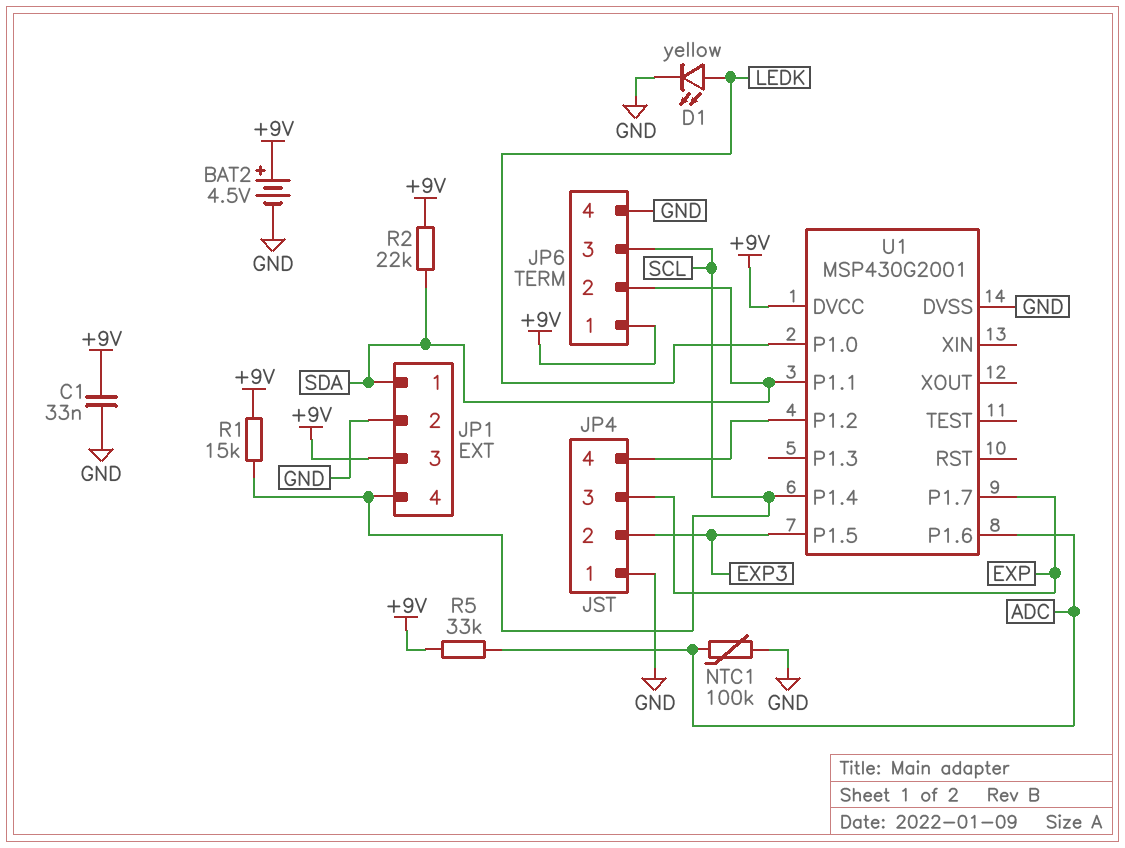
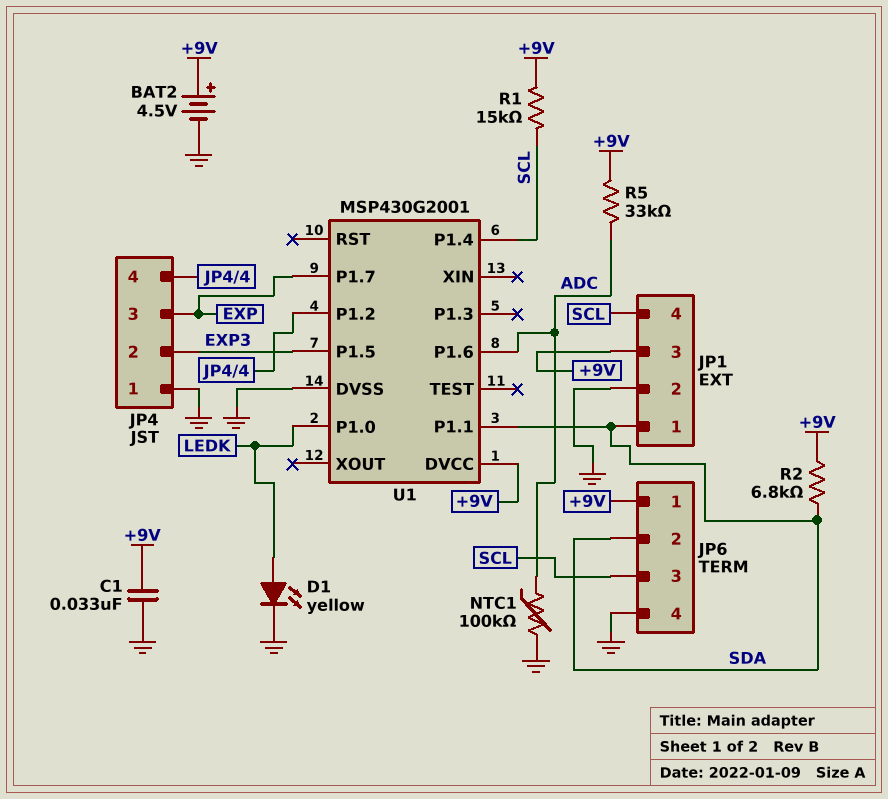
R2: 22k (+9V, SDA) -> 6.8k (+9V, SDA)

